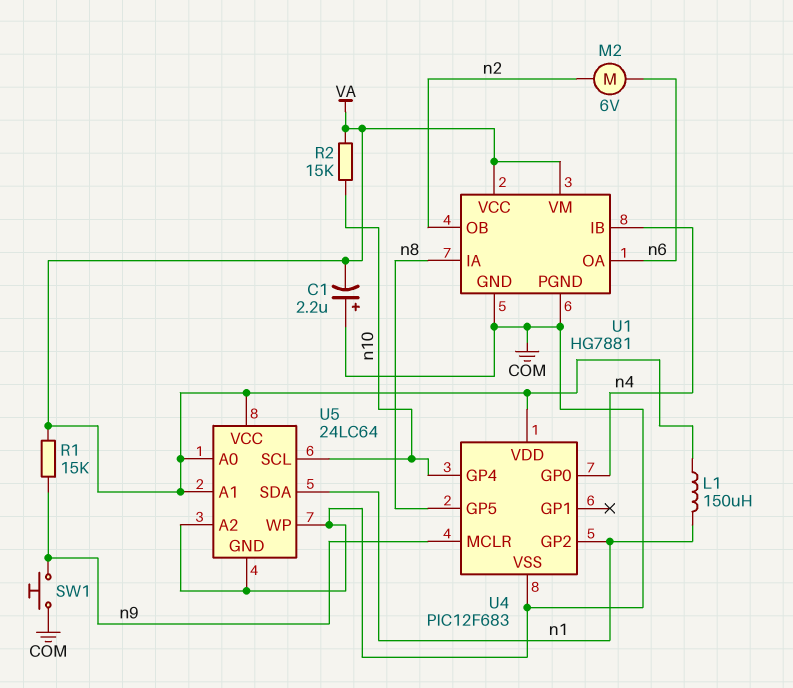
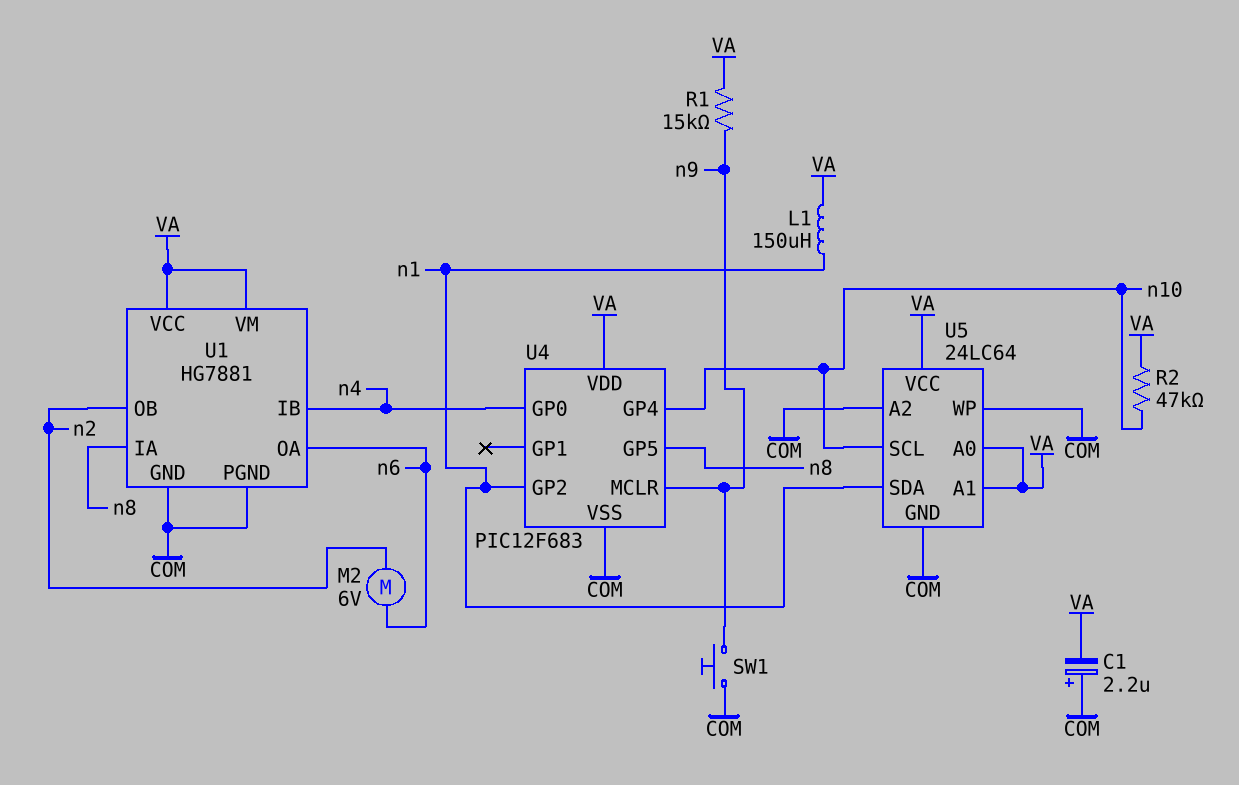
R2: 15k (VA, n10) -> 47k (VA, n10)

